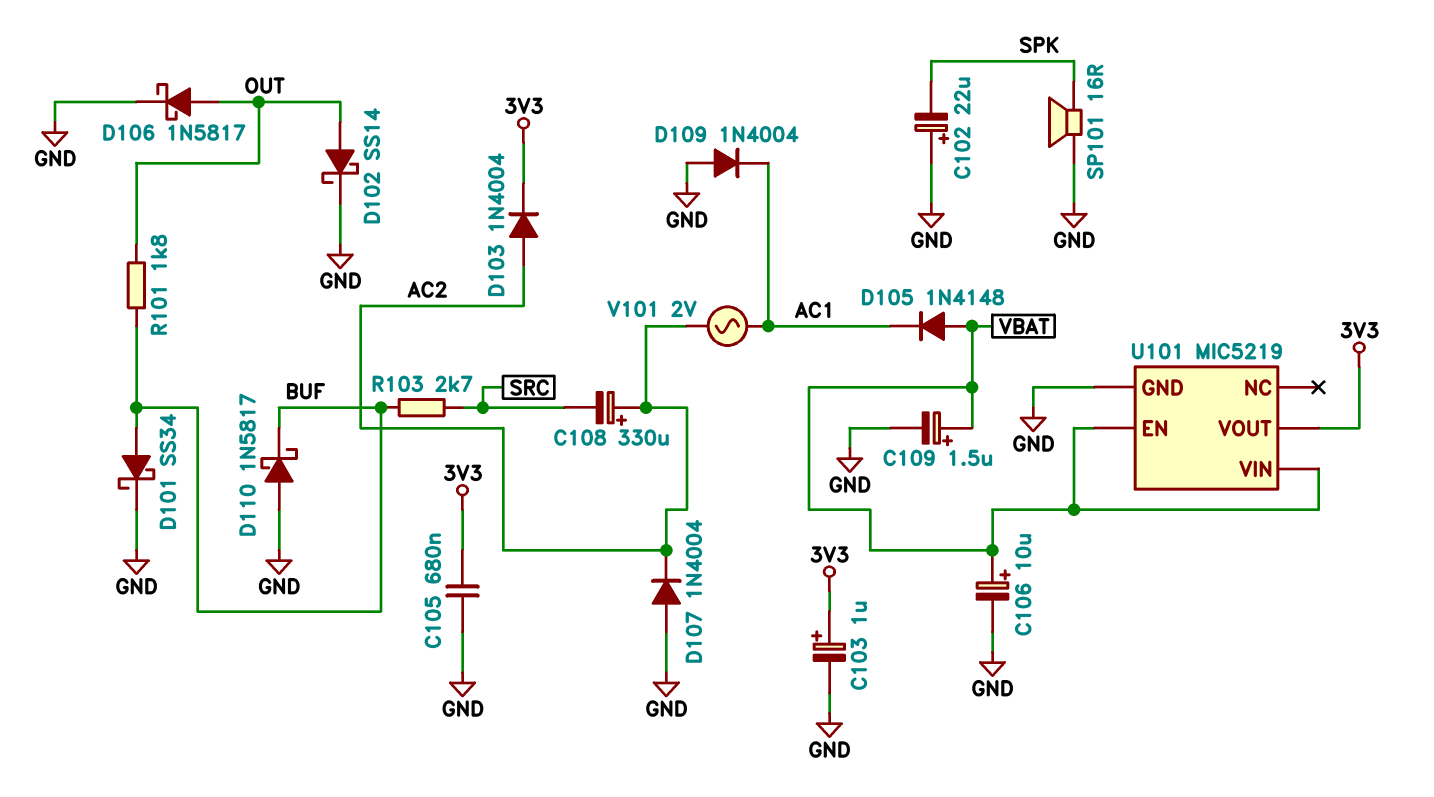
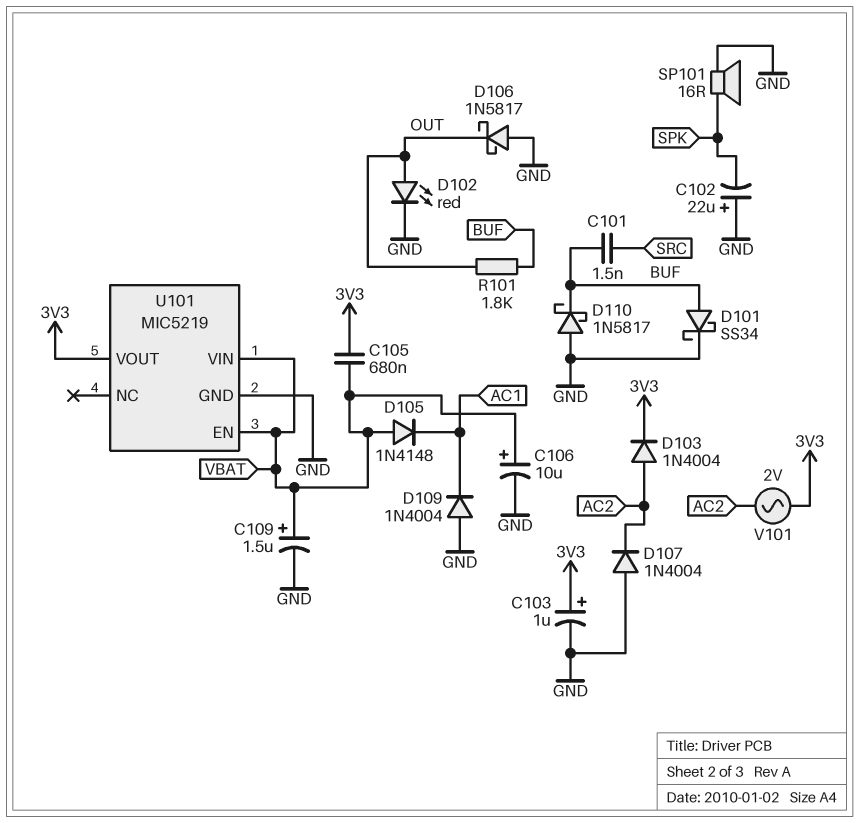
C101: none -> 1.5nF (BUF, SRC)
C105: 680nF (3V3, GND) -> 680nF (3V3, VBAT)
C108: 330uF (plus AC2, minus SRC) -> none
D102: schottky SS14 (A OUT, K GND) -> LED red (A OUT, K GND)
D106: schottky 1N5817 (A OUT, K GND) -> schottky 1N5817 (A GND, K OUT)
R103: 2.7k (BUF, SRC) -> none
V101: AC 2V (AC1, AC2) -> AC 2V (3V3, AC2)

